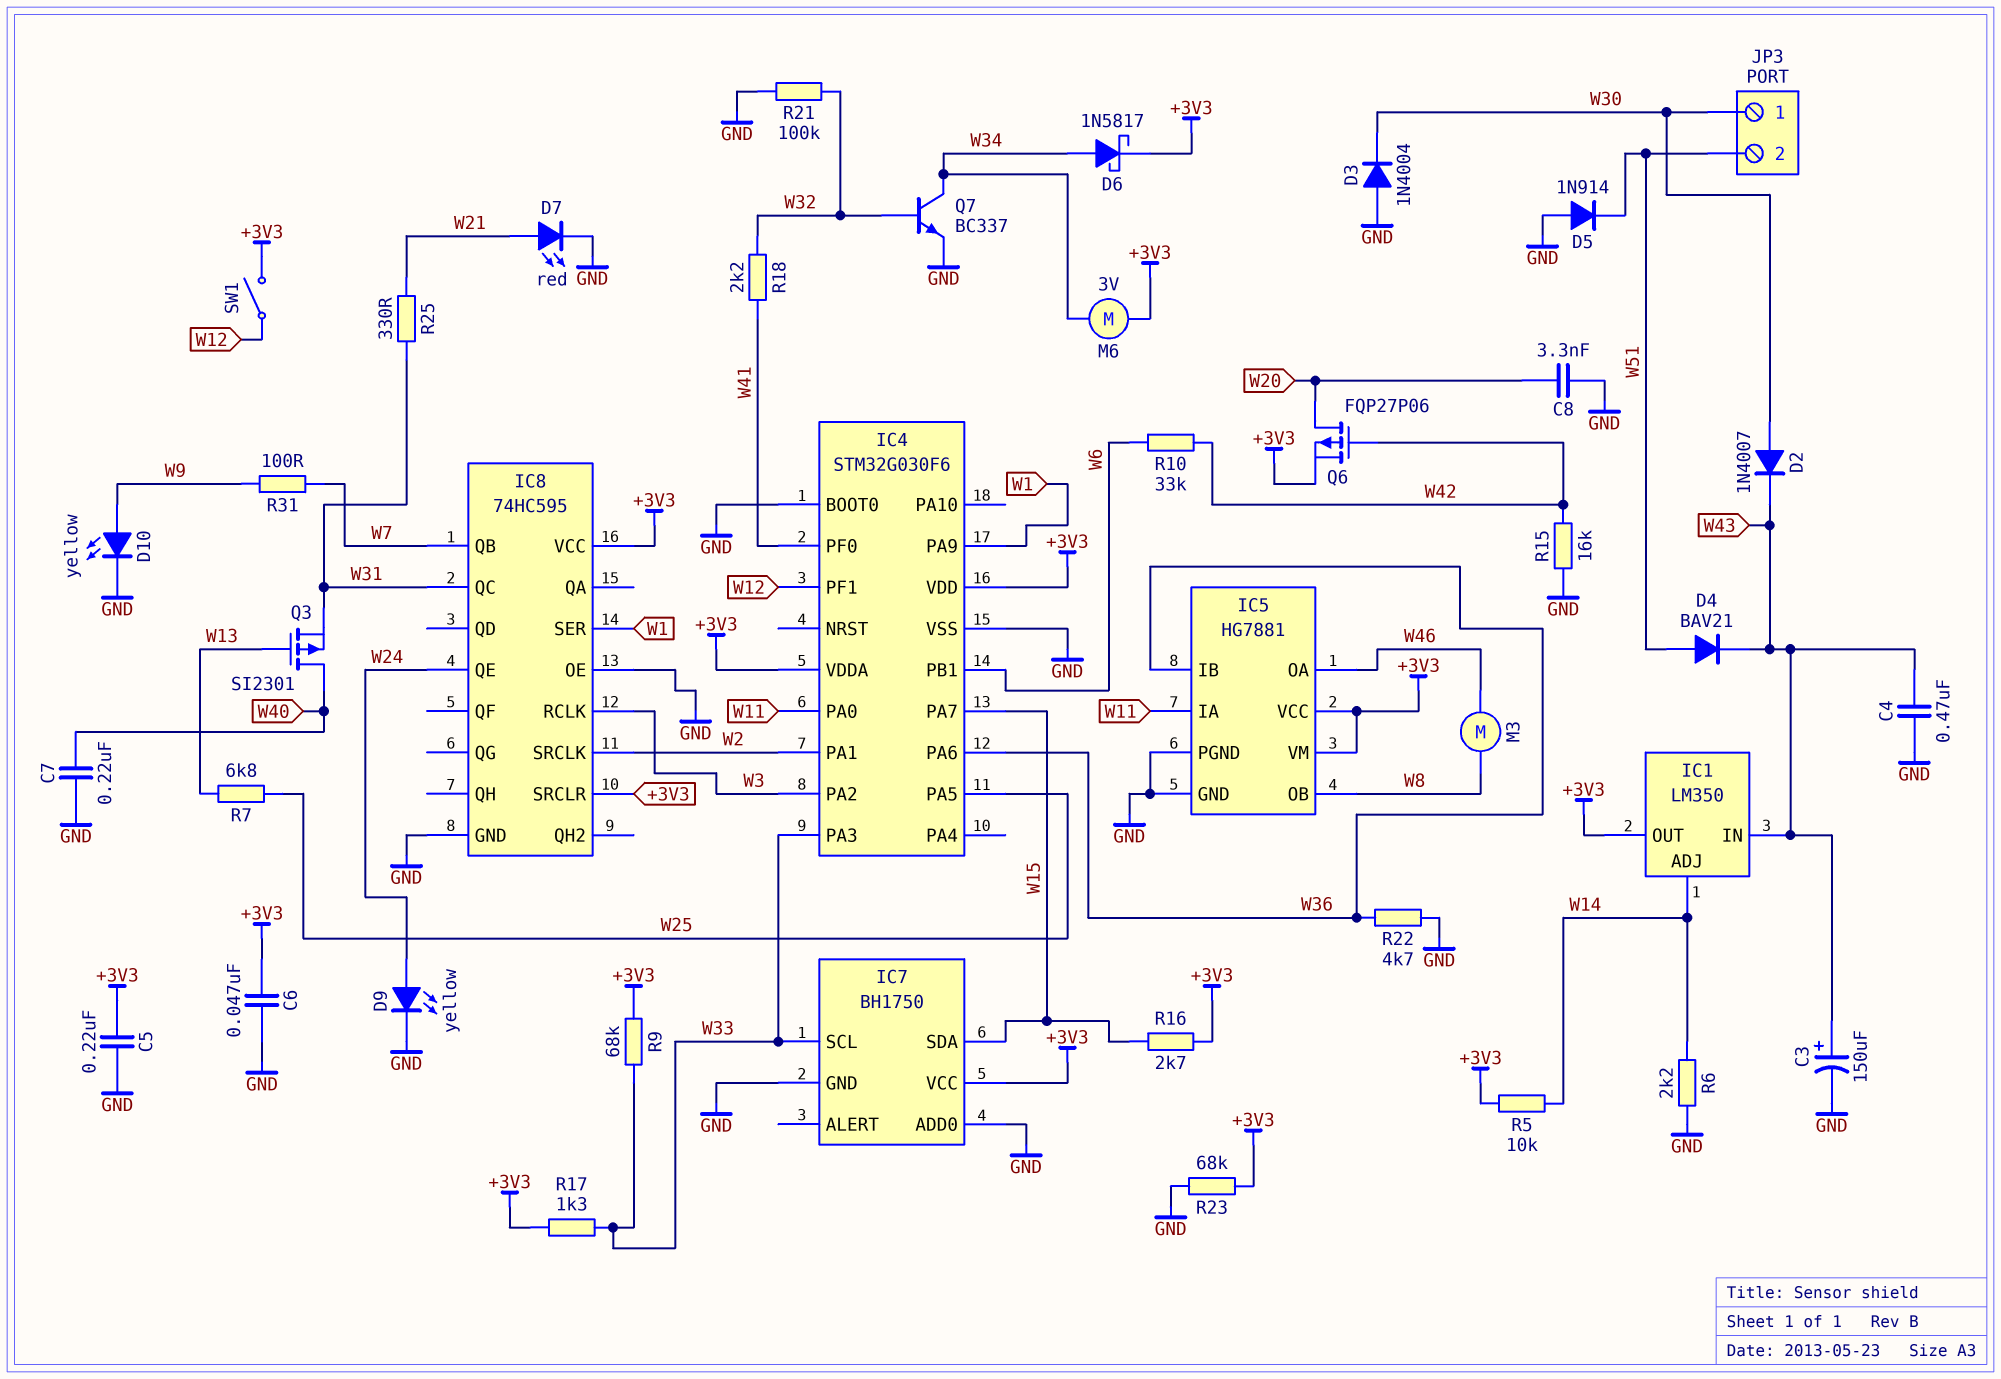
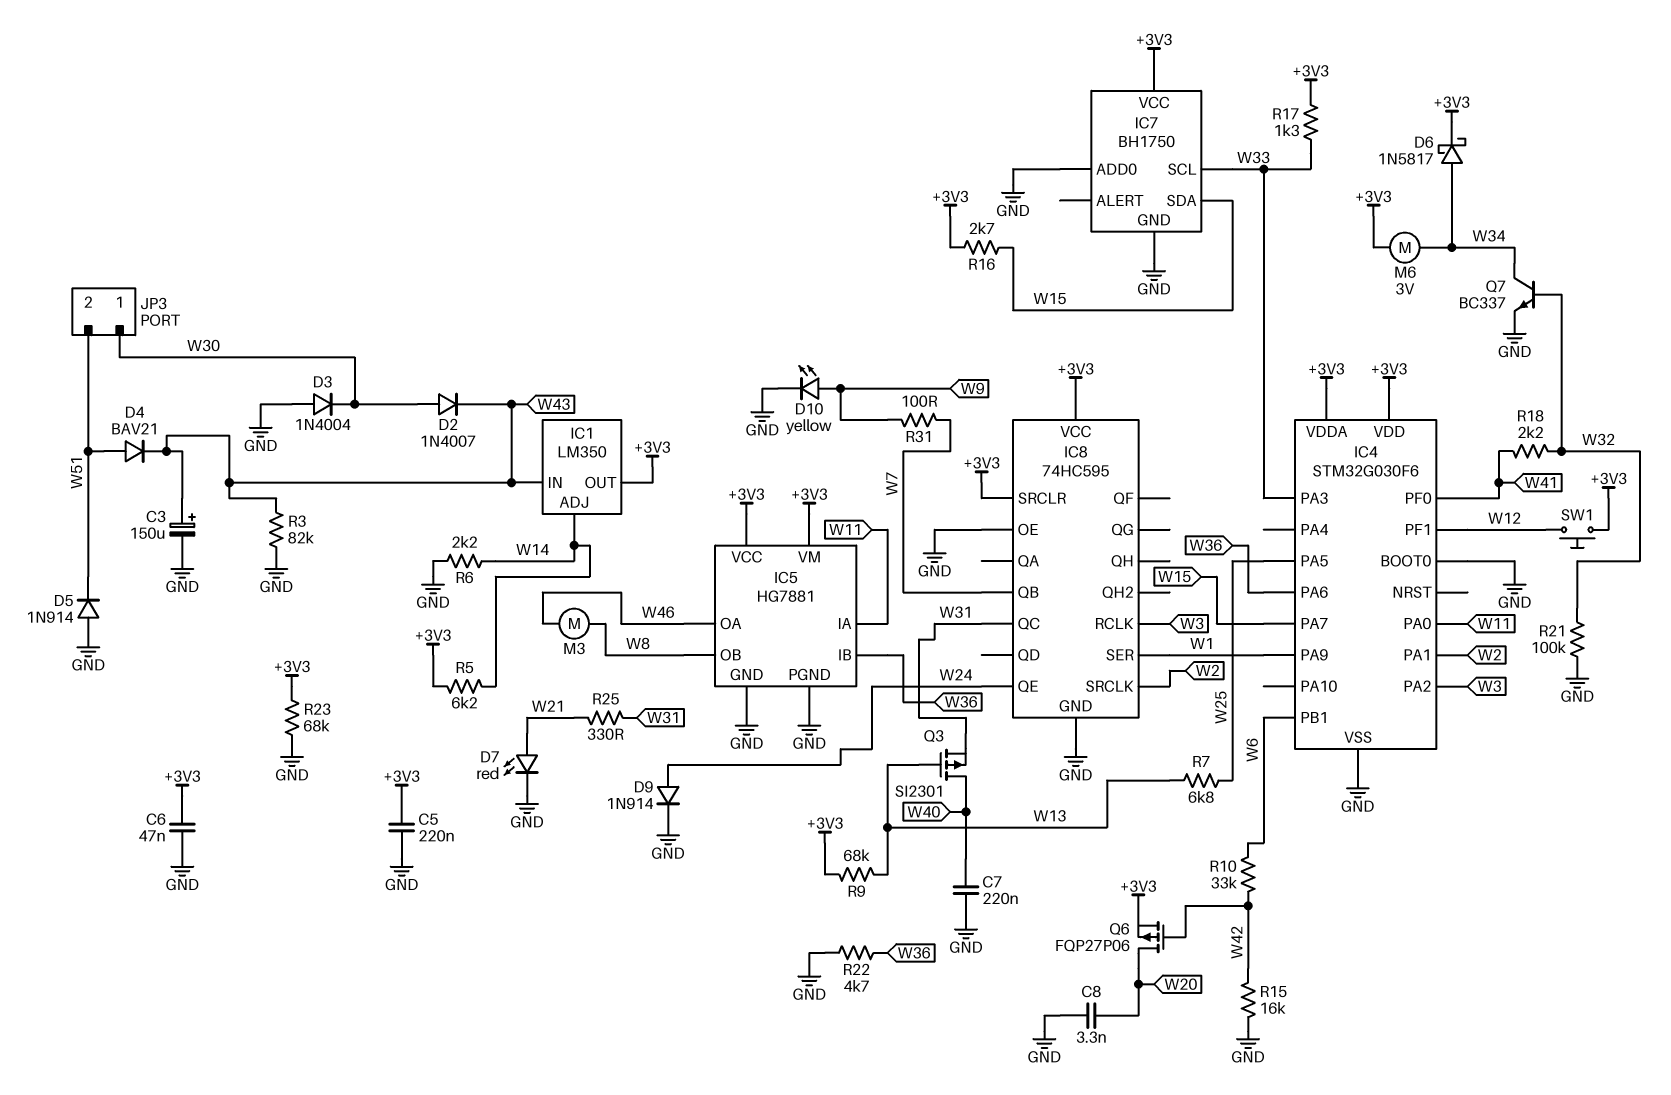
C4: 470nF (GND, W43) -> none
D9: LED yellow (A W24, K GND) -> diode 1N914 (A W24, K GND)
R3: none -> 82k (GND, W43)
R5: 10k (+3V3, W14) -> 6.2k (+3V3, W14)
R9: 68k (+3V3, W33) -> 68k (+3V3, W13)
SW1: switch (+3V3, W12) -> button (+3V3, W12)

